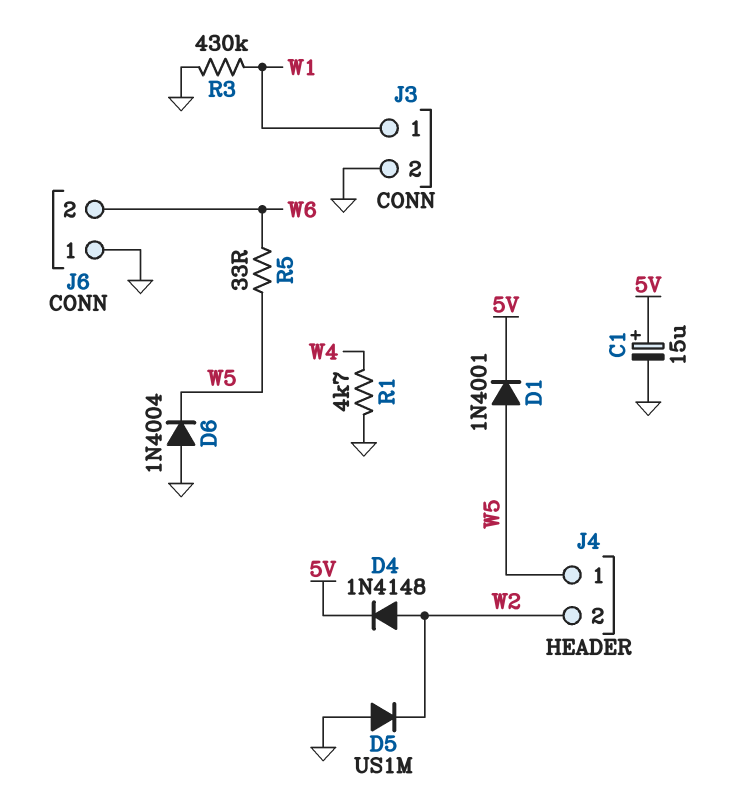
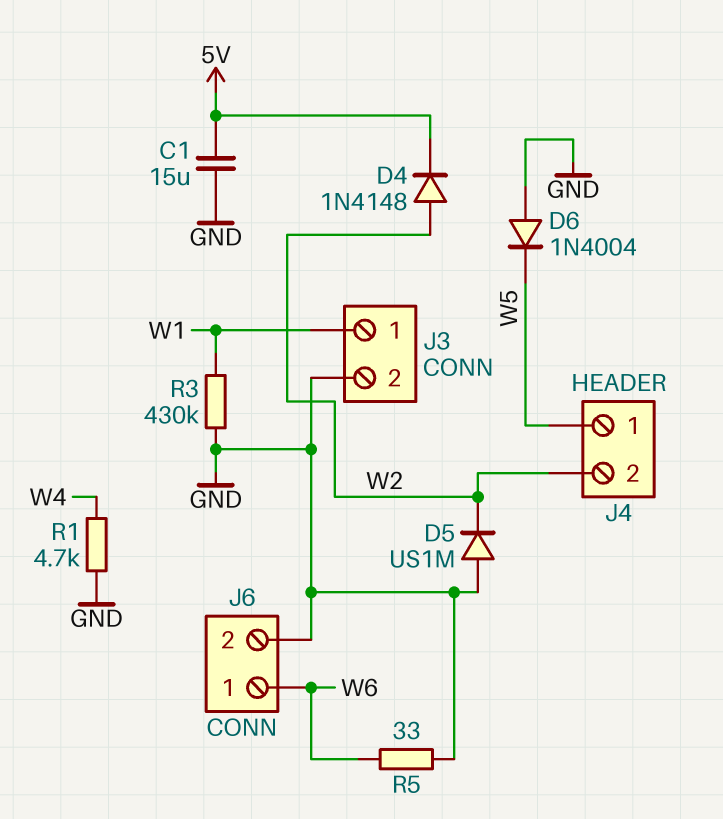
C1: 15uF (plus 5V, minus GND) -> 15uF (5V, GND)
D1: diode 1N4001 (A W5, K 5V) -> none
J6 pin 1: GND -> W6
J6 pin 2: W6 -> GND
R5: 33 (W5, W6) -> 33 (GND, W6)

